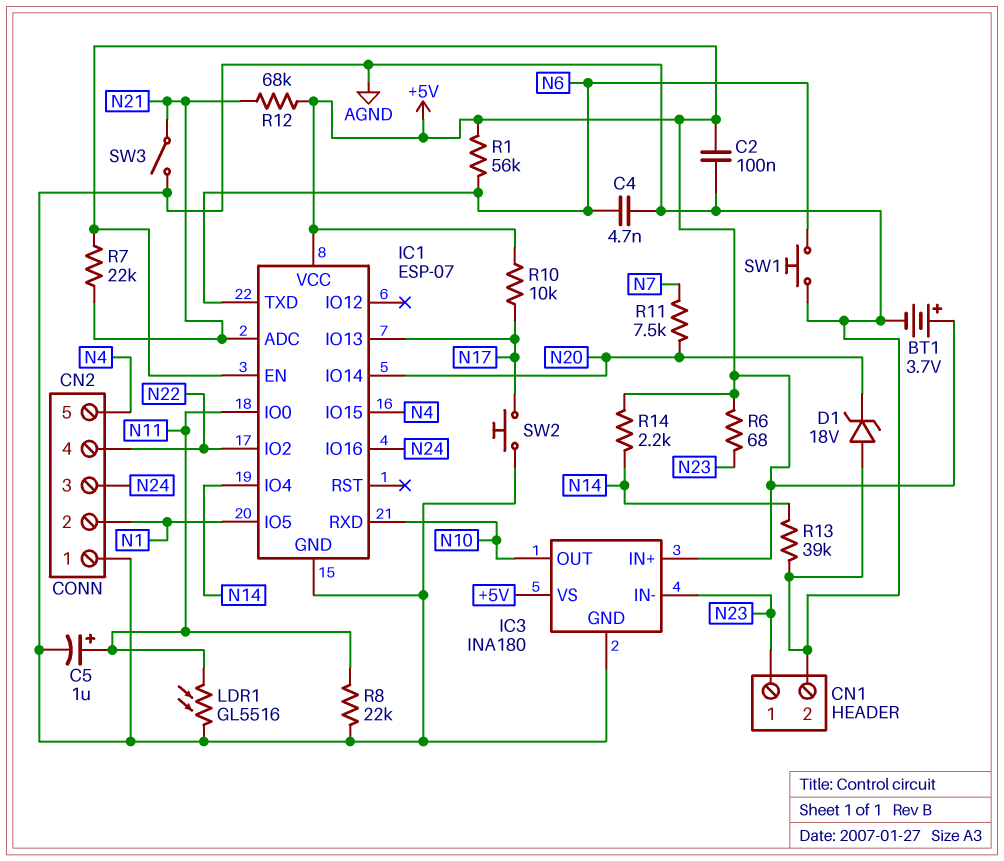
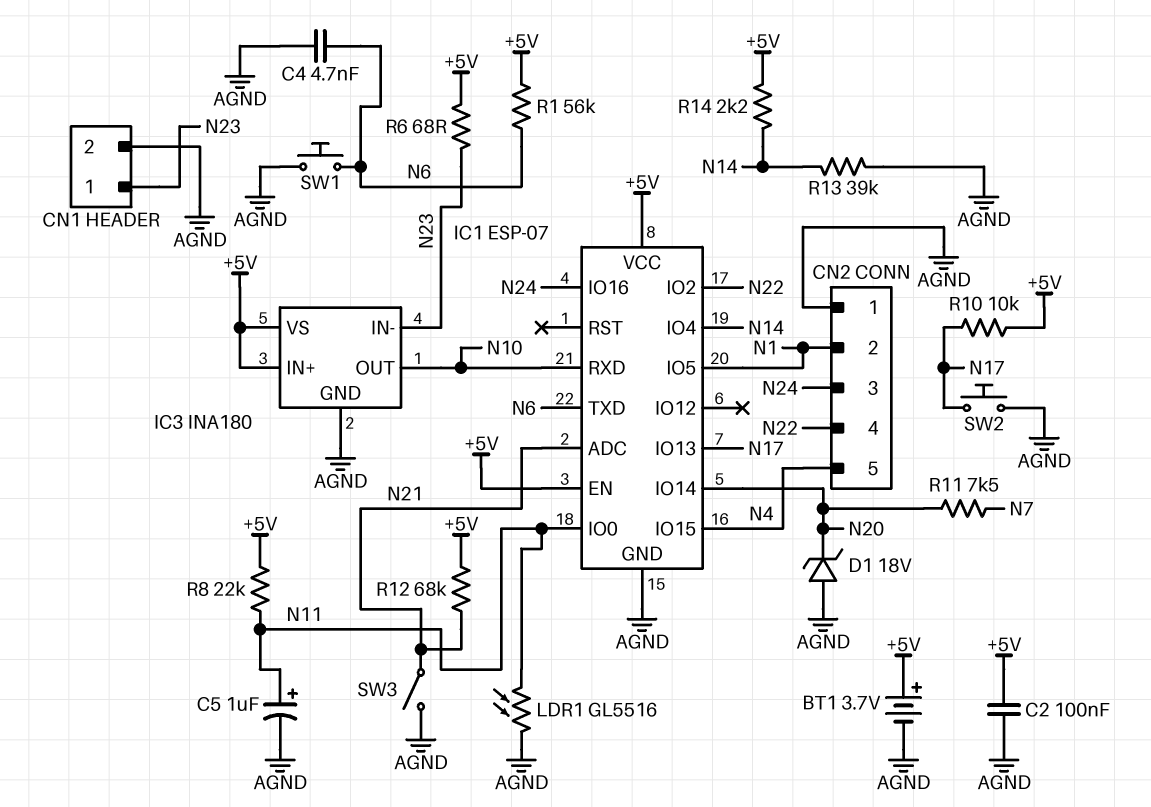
R7: 22k (+5V, N21) -> none
R8: 22k (AGND, N11) -> 22k (+5V, N11)

